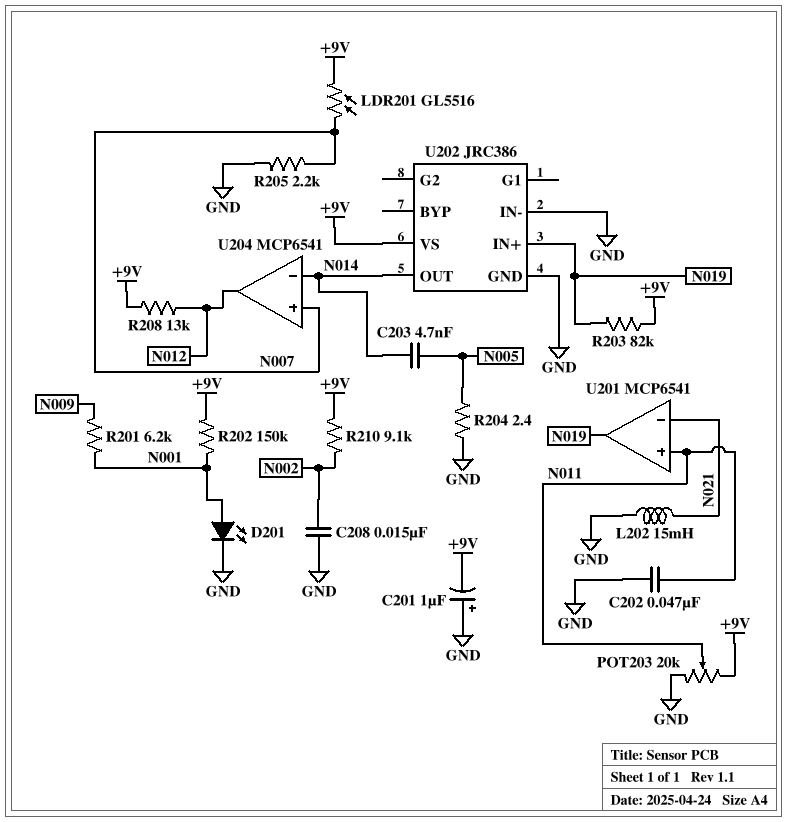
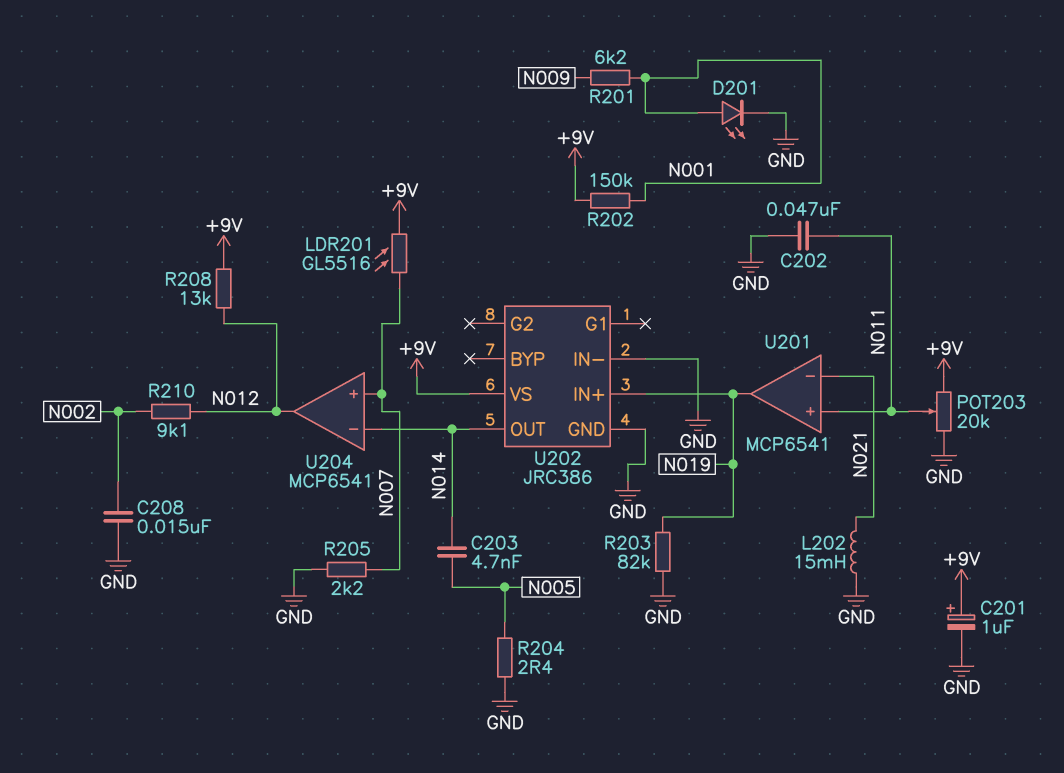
C201: 1uF (plus GND, minus +9V) -> 1uF (plus +9V, minus GND)
R203: 82k (+9V, N019) -> 82k (GND, N019)
R210: 9.1k (+9V, N002) -> 9.1k (N002, N012)

